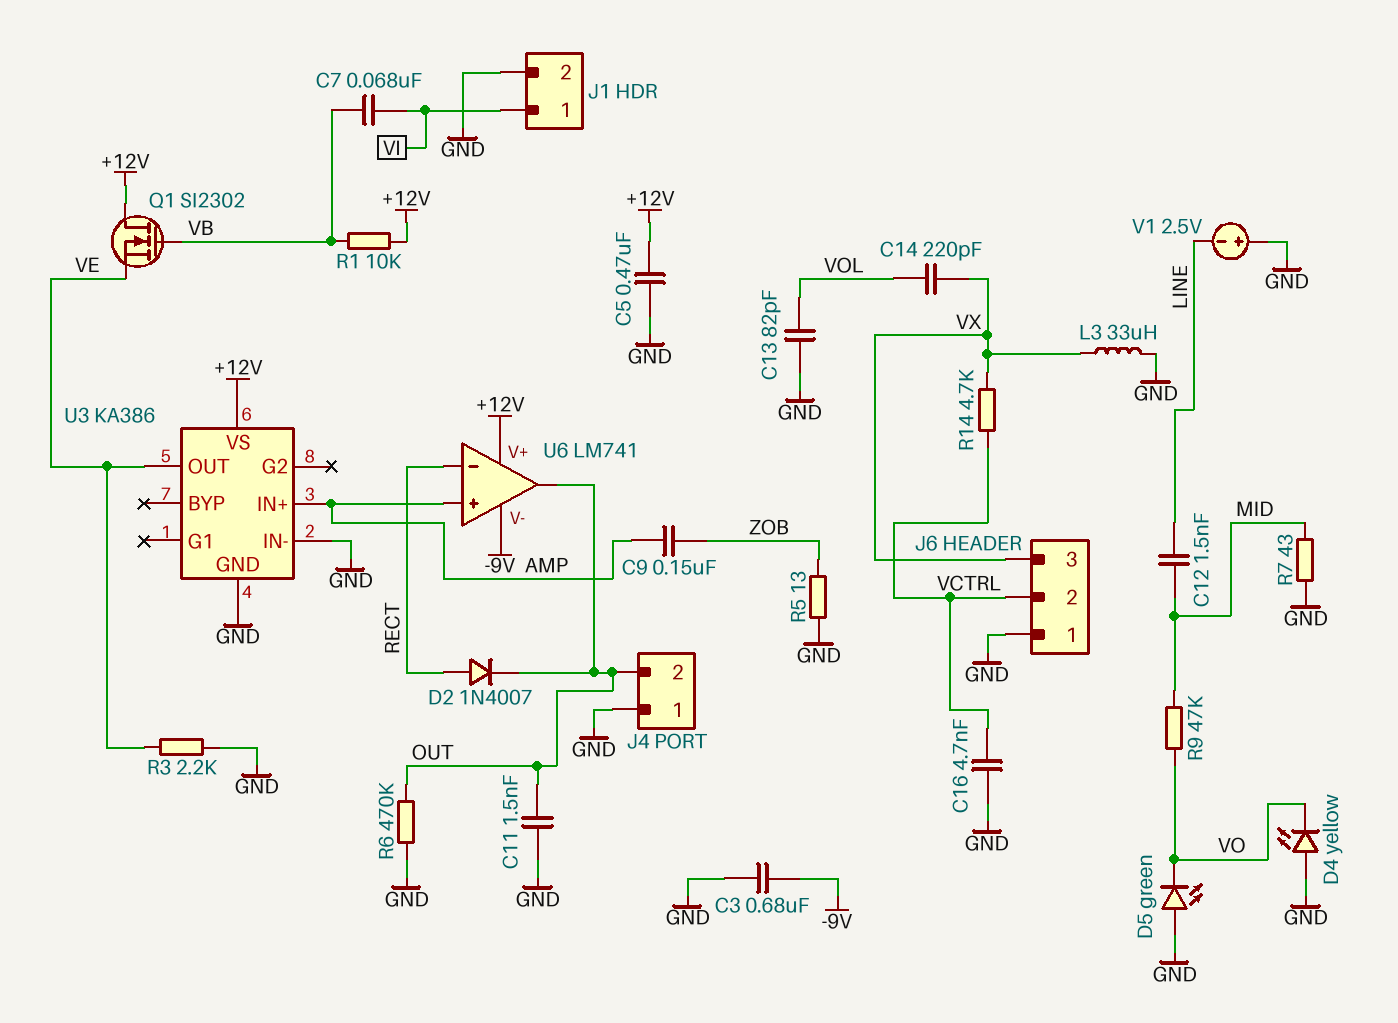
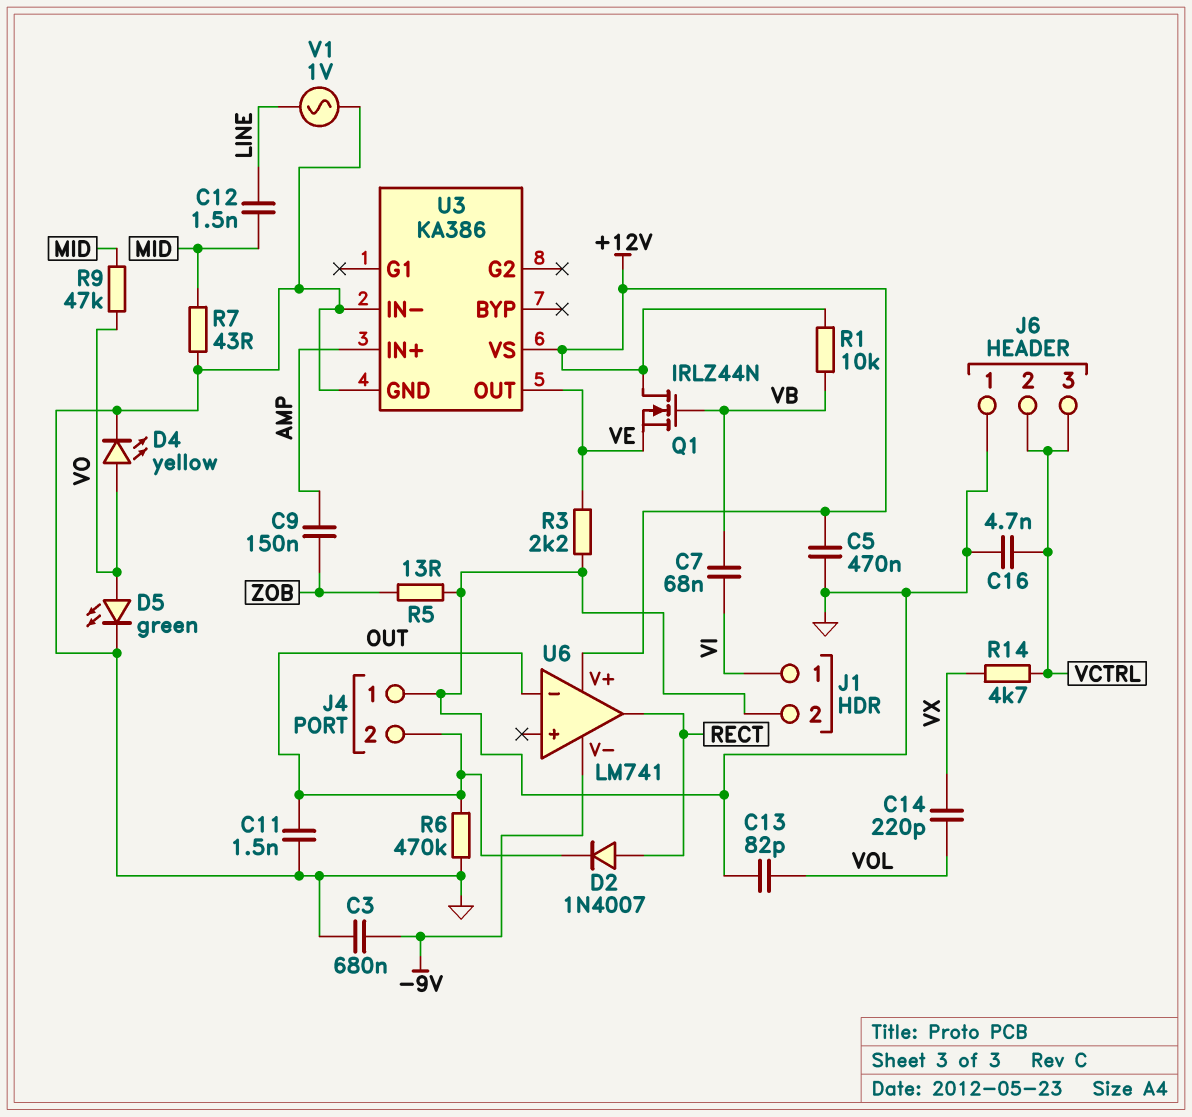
D4: LED yellow (A GND, K VO) -> LED yellow (A VO, K GND)
D5: LED green (A GND, K VO) -> LED green (A VO, K GND)
J6 pin 3: VX -> VCTRL
L3: 33uH (GND, VX) -> none
Q1: NMOS SI2302 (G VB, D +12V, S VE) -> NMOS IRLZ44N (G VB, D +12V, S VE)
U6 pin in+: AMP -> none
U6 pin in-: RECT -> OUT
U6 pin out: OUT -> RECT
V1: 2.5V (plus GND, minus LINE) -> AC 1V (GND, LINE)

